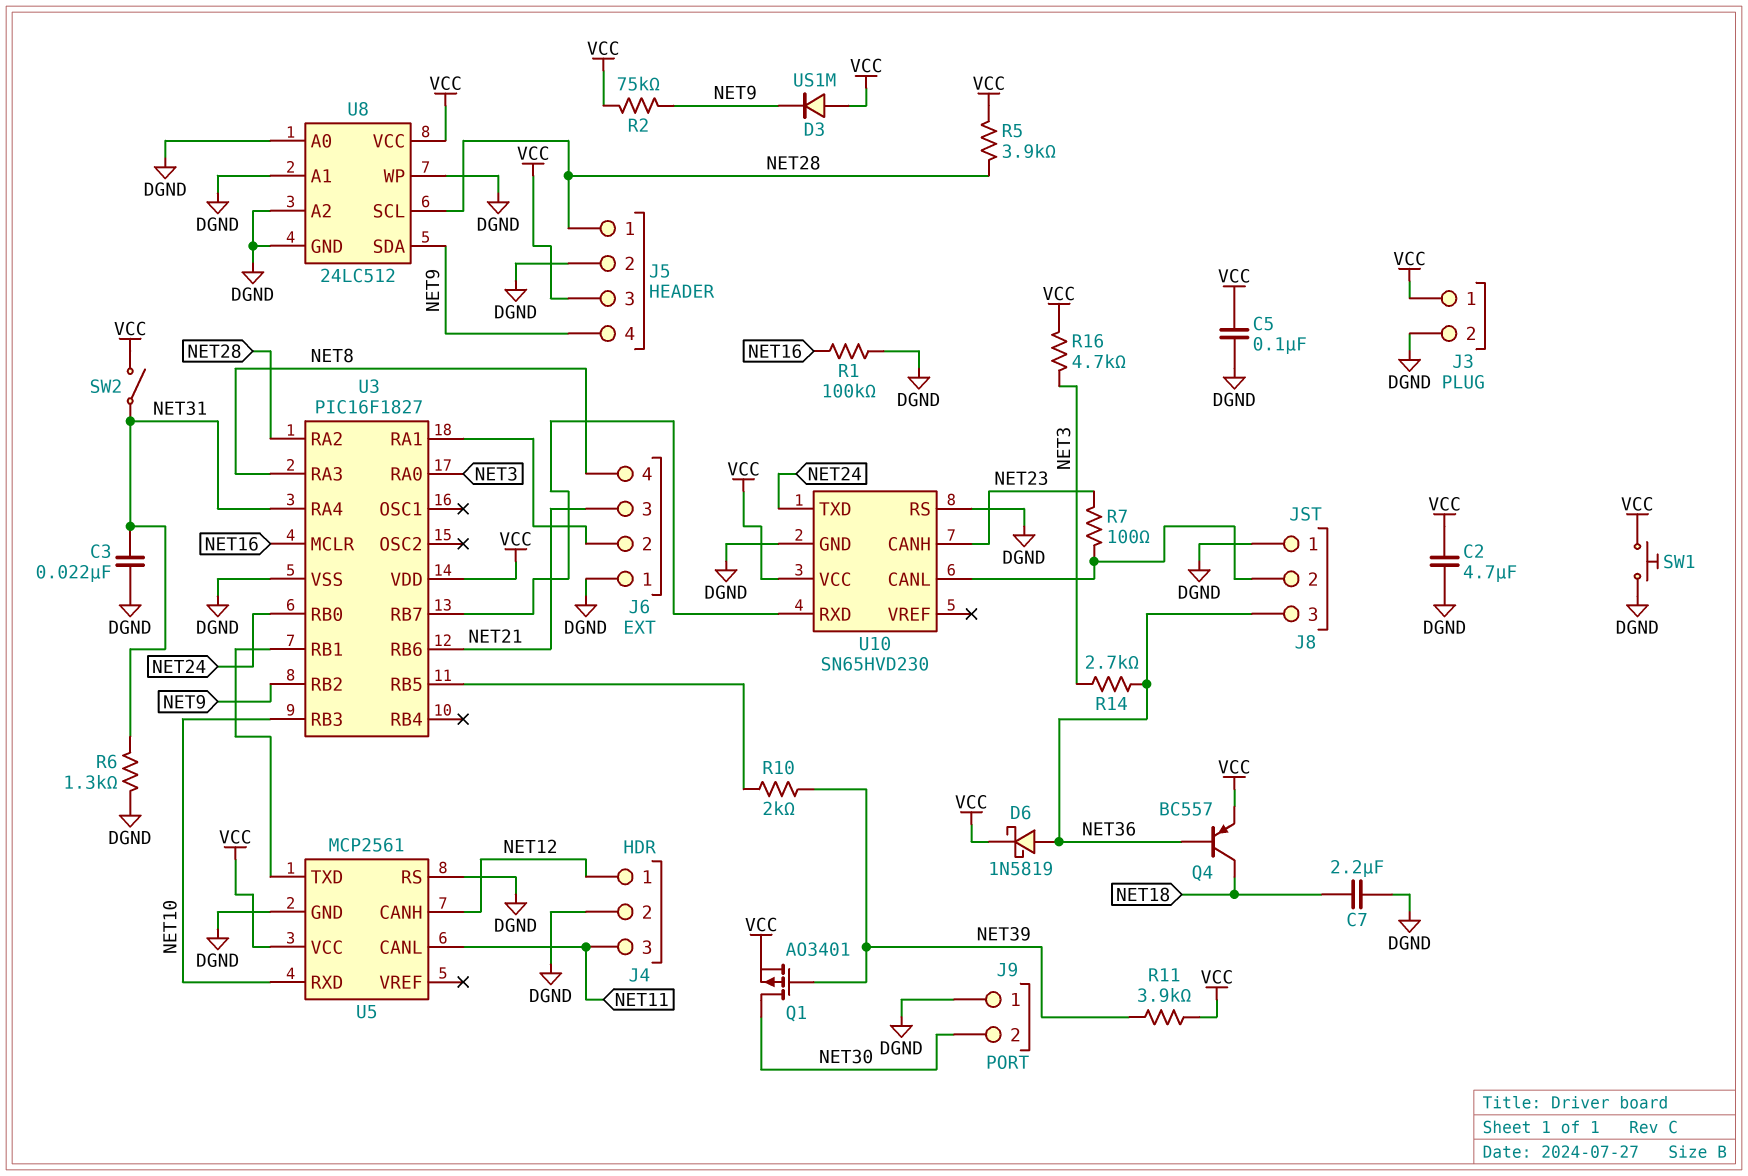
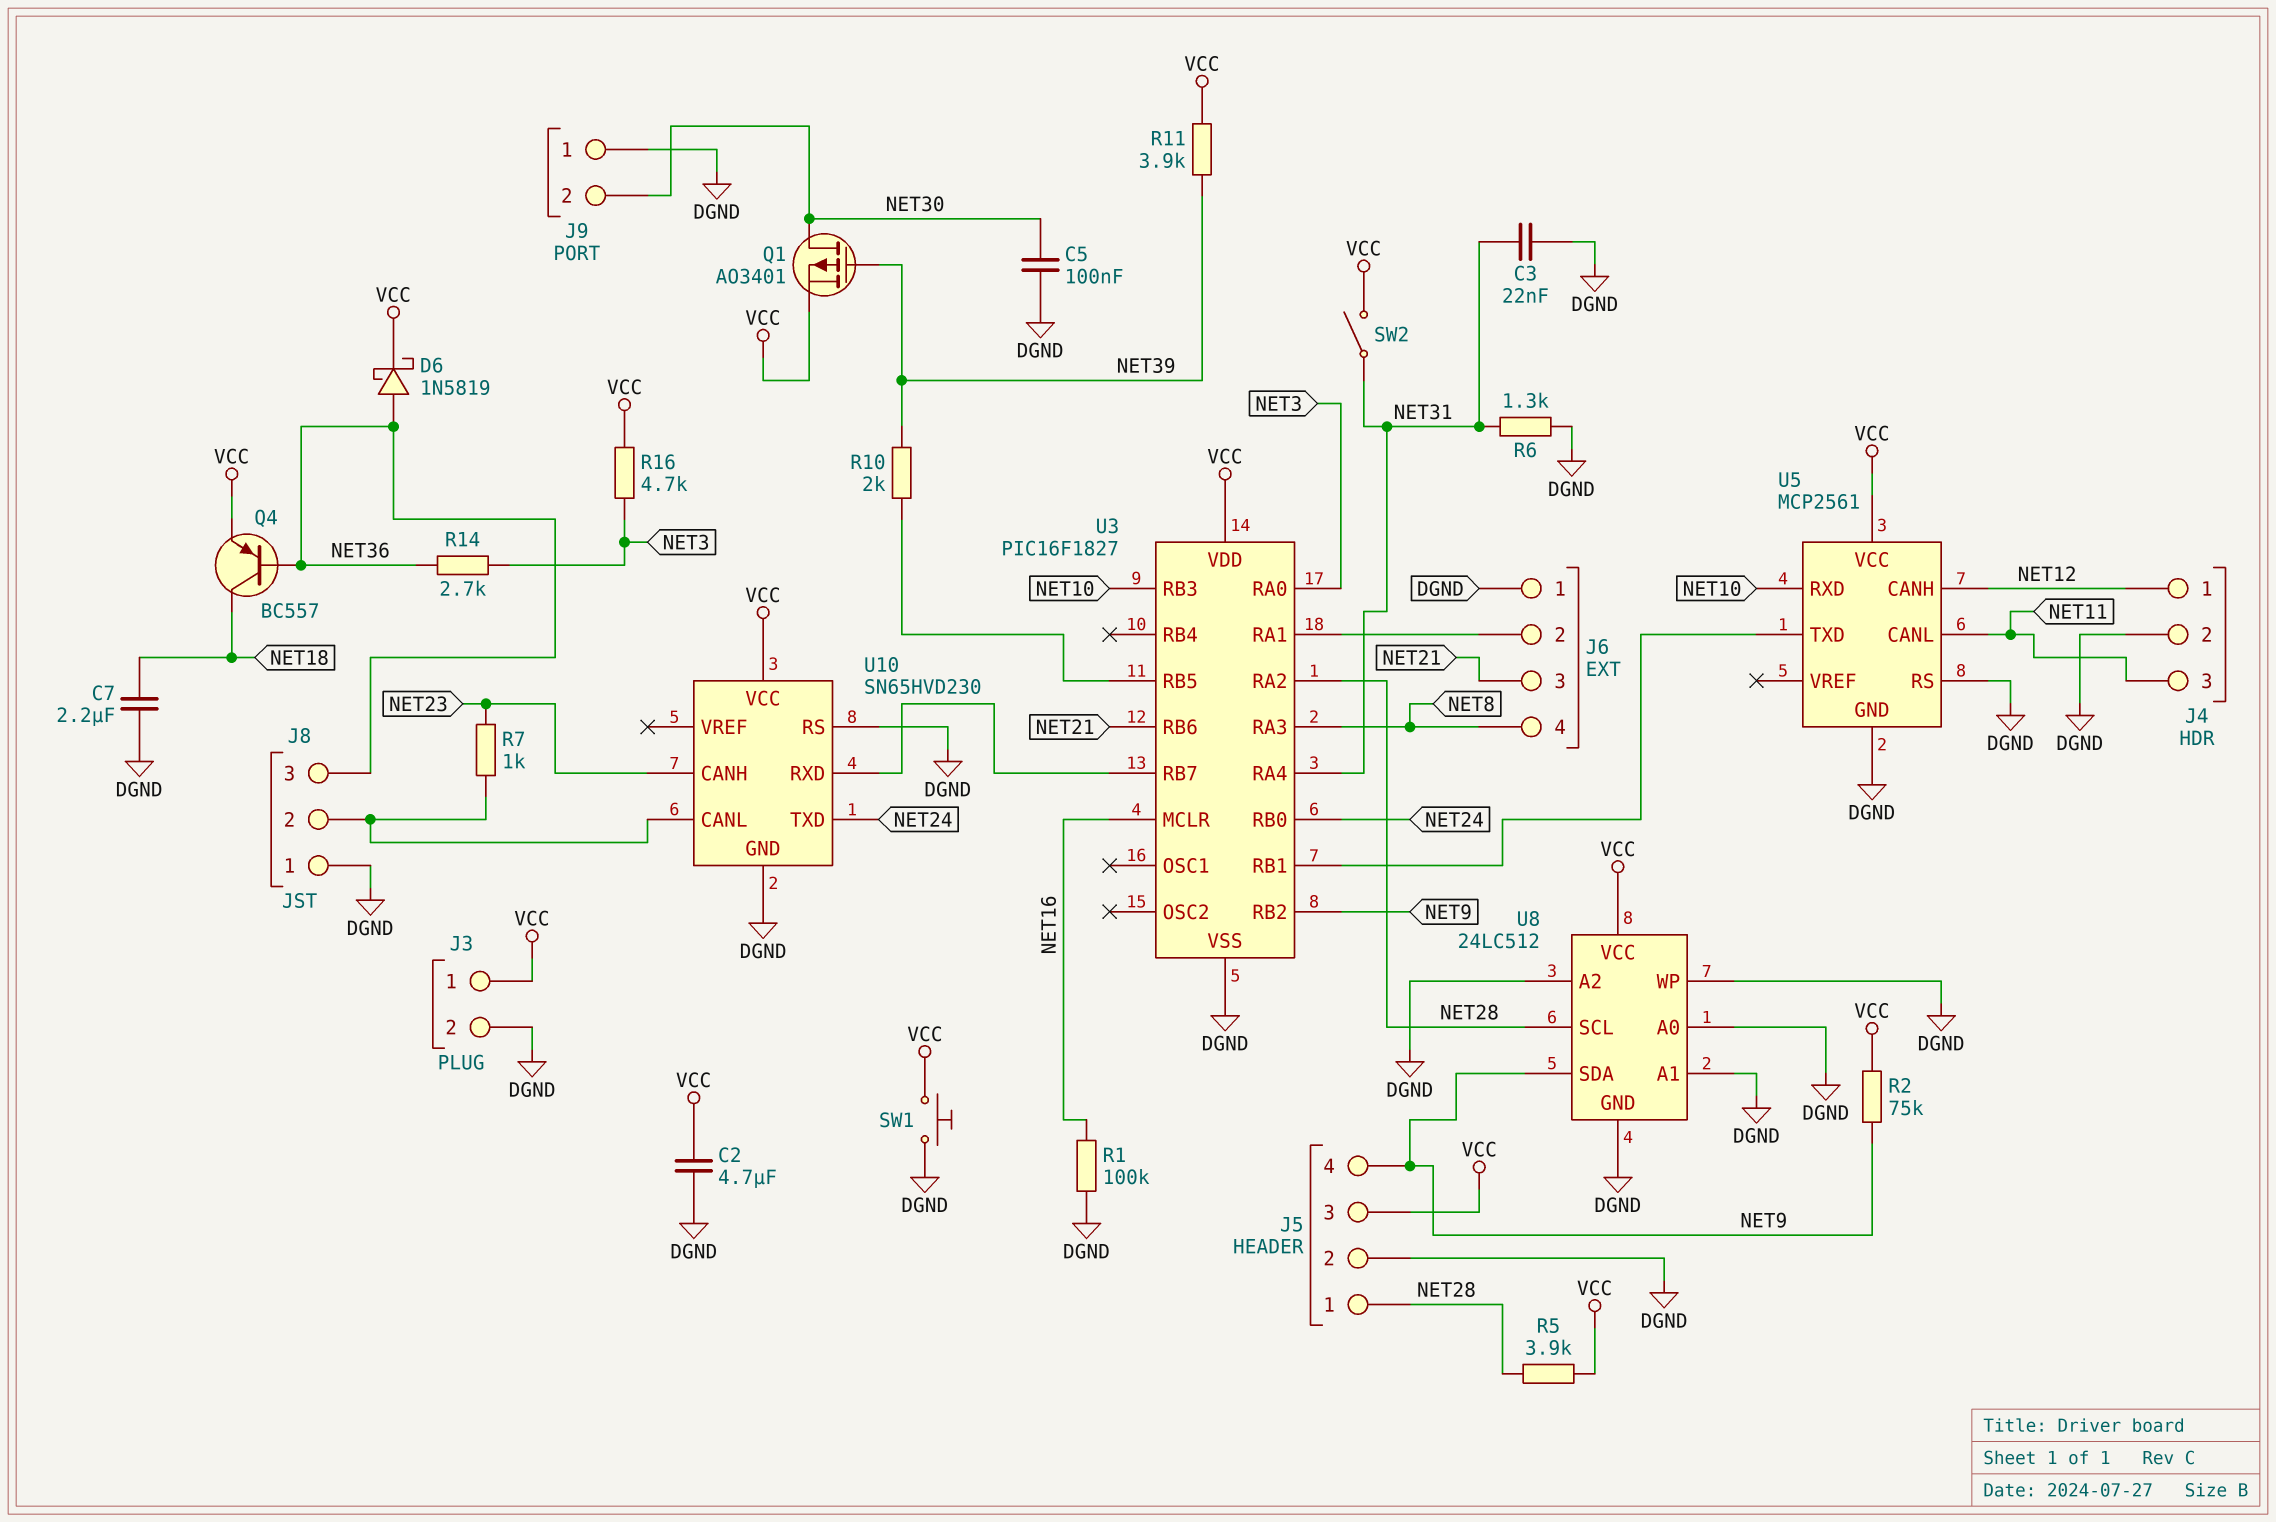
C5: 100nF (DGND, VCC) -> 100nF (DGND, NET30)
D3: diode US1M (A VCC, K NET9) -> none
R7: 100 (J8/2, NET23) -> 1k (J8/2, NET23)

